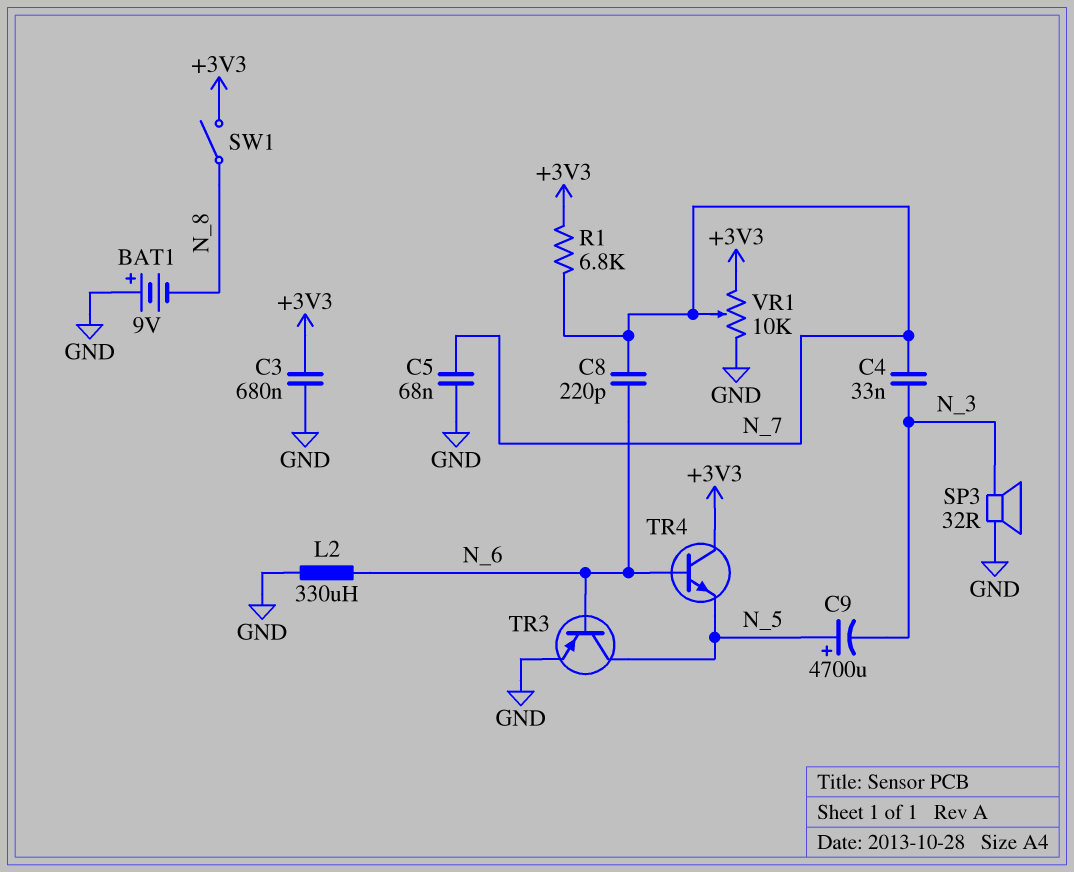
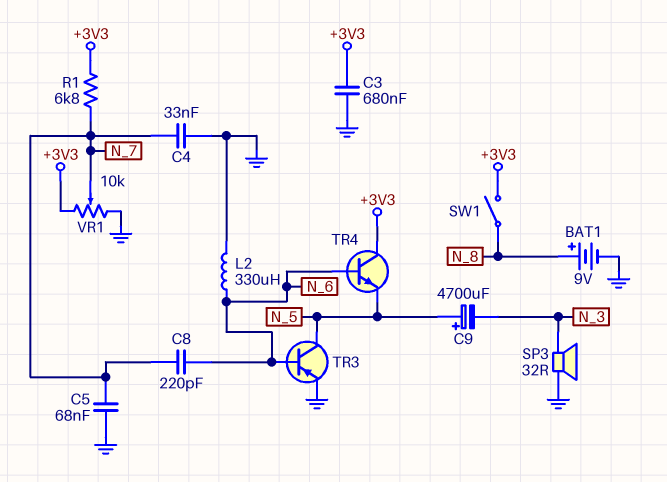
BAT1: 9V (plus GND, minus N_8) -> 9V (plus N_8, minus GND)
C4: 33nF (N_3, N_7) -> 33nF (GND, N_7)

